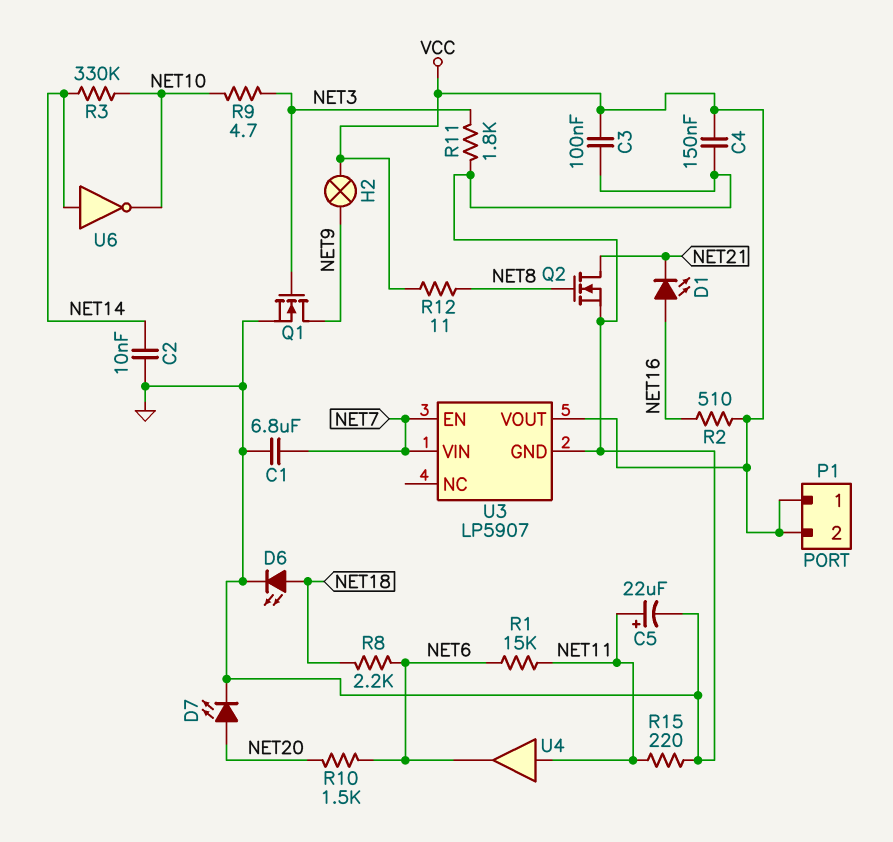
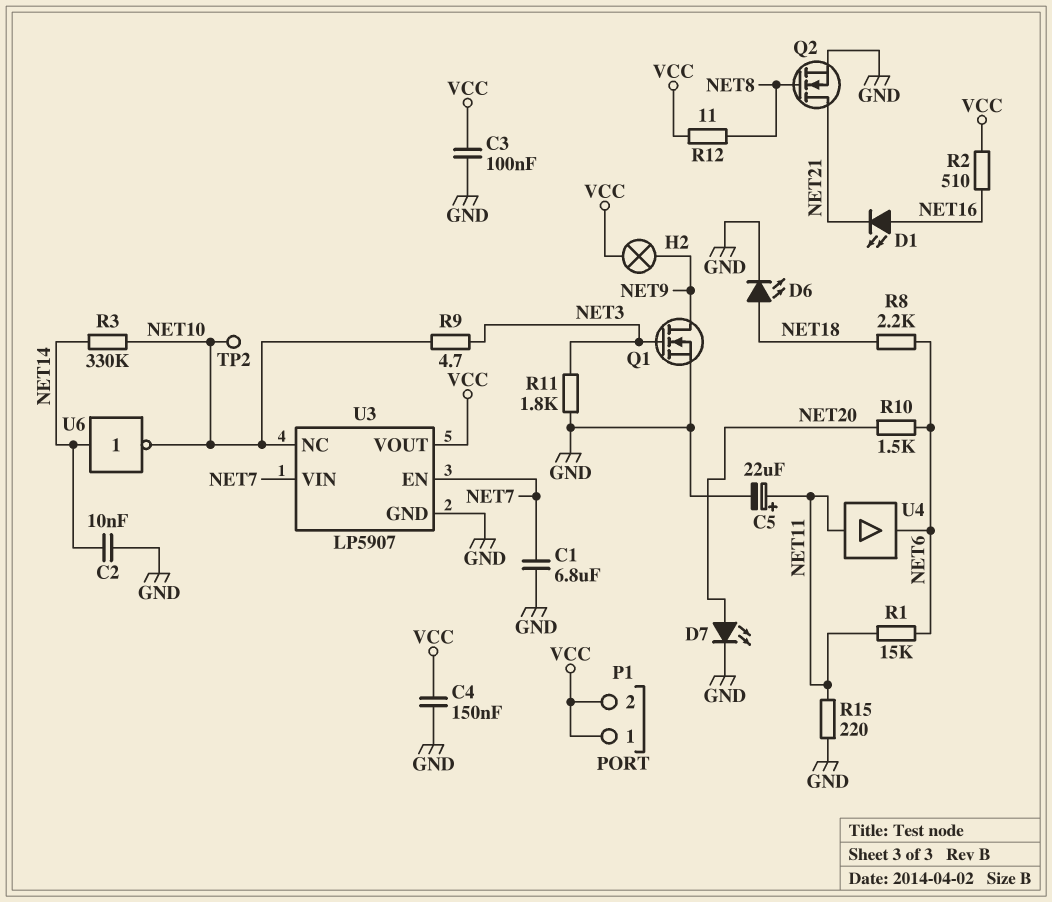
TP2: none -> test point (NET10)
U3 pin NC: none -> NET10

